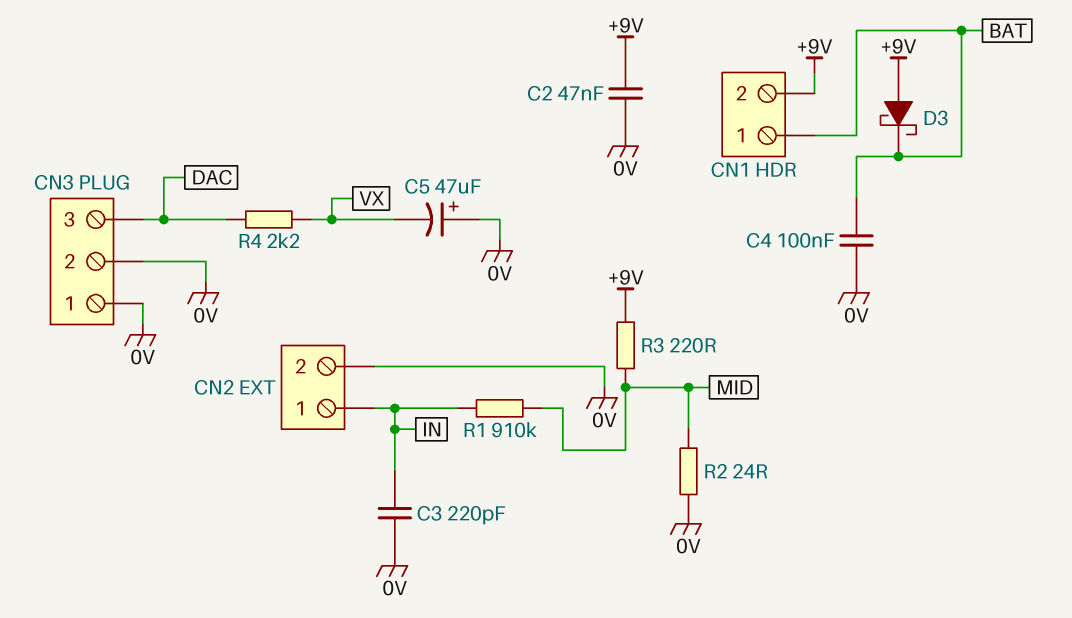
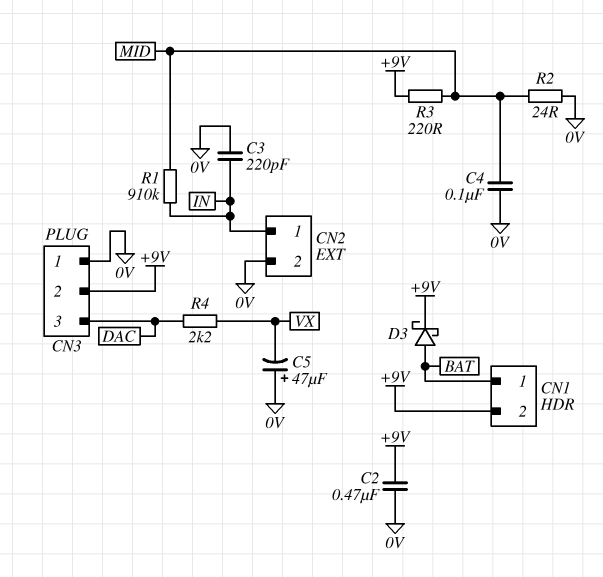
C2: 47nF (+9V, 0V) -> 470nF (+9V, 0V)
C4: 100nF (0V, BAT) -> 100nF (0V, MID)
CN3 pin 2: 0V -> +9V
D3: schottky (A +9V, K BAT) -> schottky (A BAT, K +9V)

